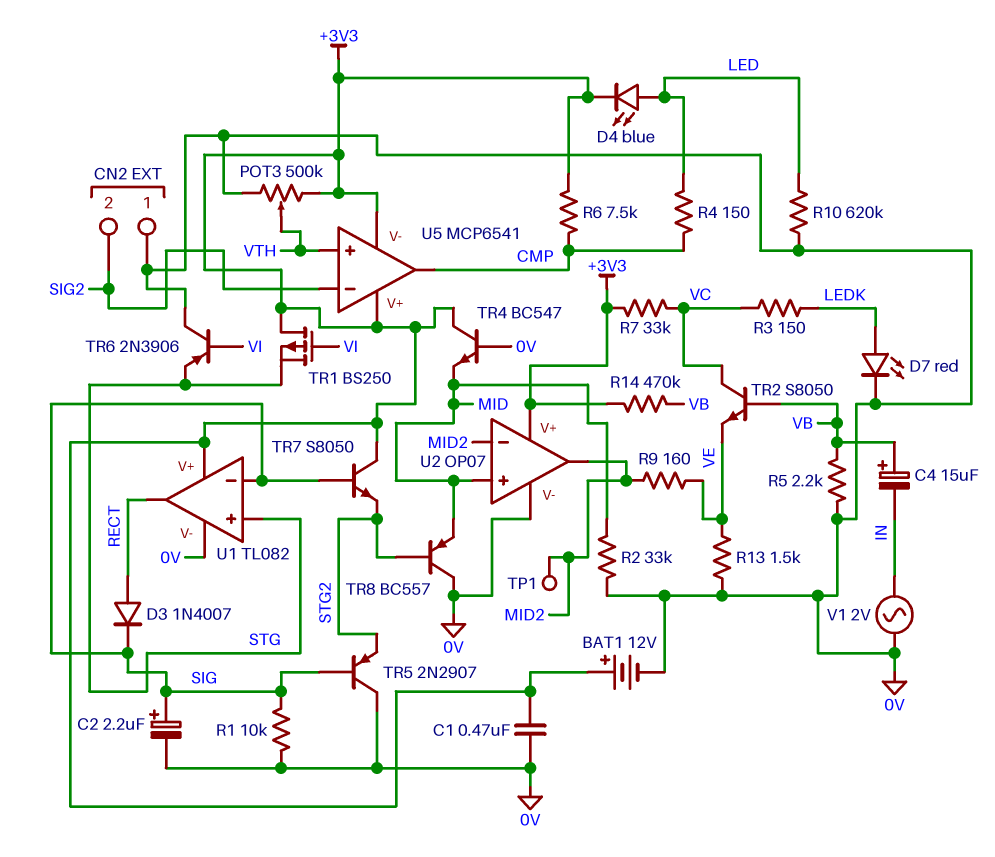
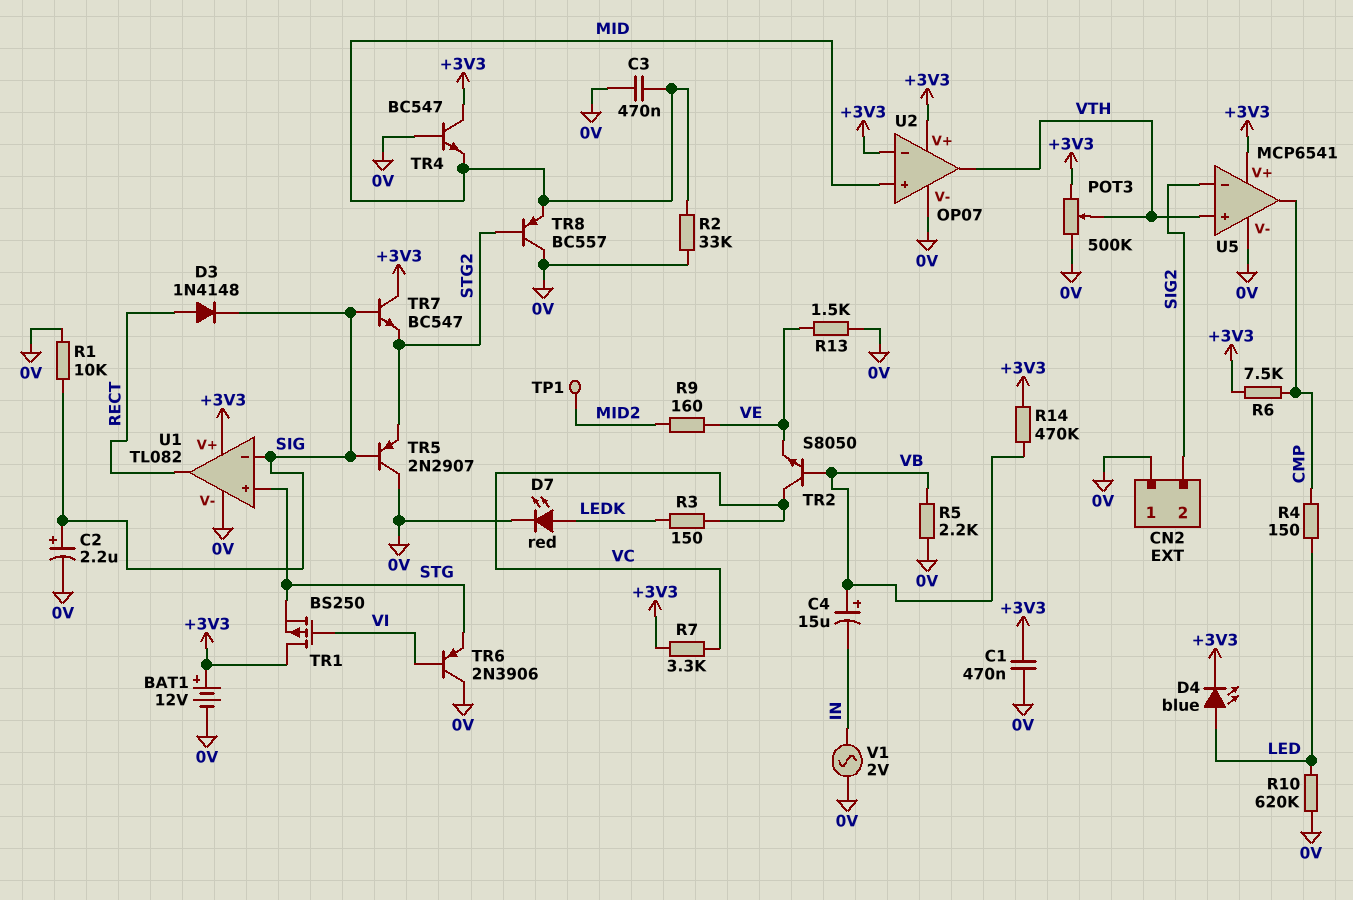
C3: none -> 470nF (0V, MID)
D3: diode 1N4007 (A RECT, K SIG) -> diode 1N4148 (A RECT, K SIG)
R7: 33k (+3V3, VC) -> 3.3k (+3V3, VC)
TR7: NPN S8050 (B SIG, C +3V3, E STG2) -> NPN BC547 (B SIG, C +3V3, E STG2)
U2 pin in-: MID2 -> +3V3
U2 pin out: MID2 -> VTH
U5 pin V-: +3V3 -> 0V

